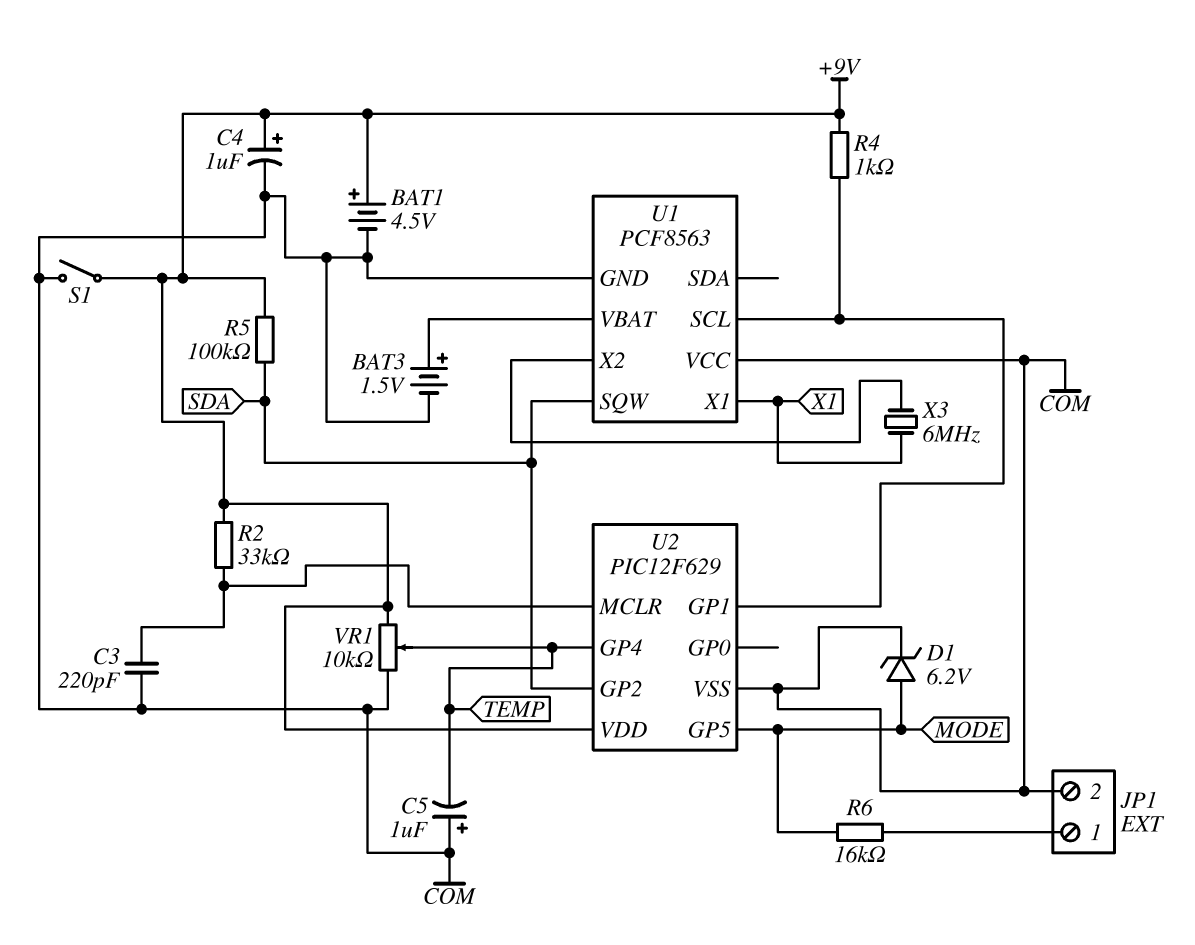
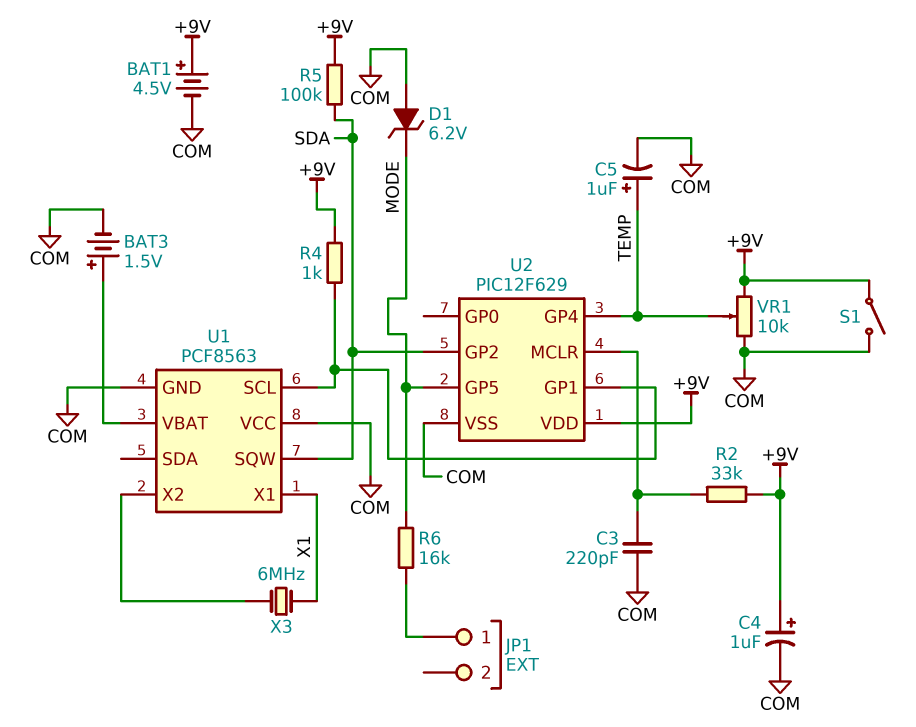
C5: 1uF (plus COM, minus TEMP) -> 1uF (plus TEMP, minus COM)
D1: zener 6.2V (A MODE, K COM) -> zener 6.2V (A COM, K MODE)
JP1 pin 2: COM -> none

